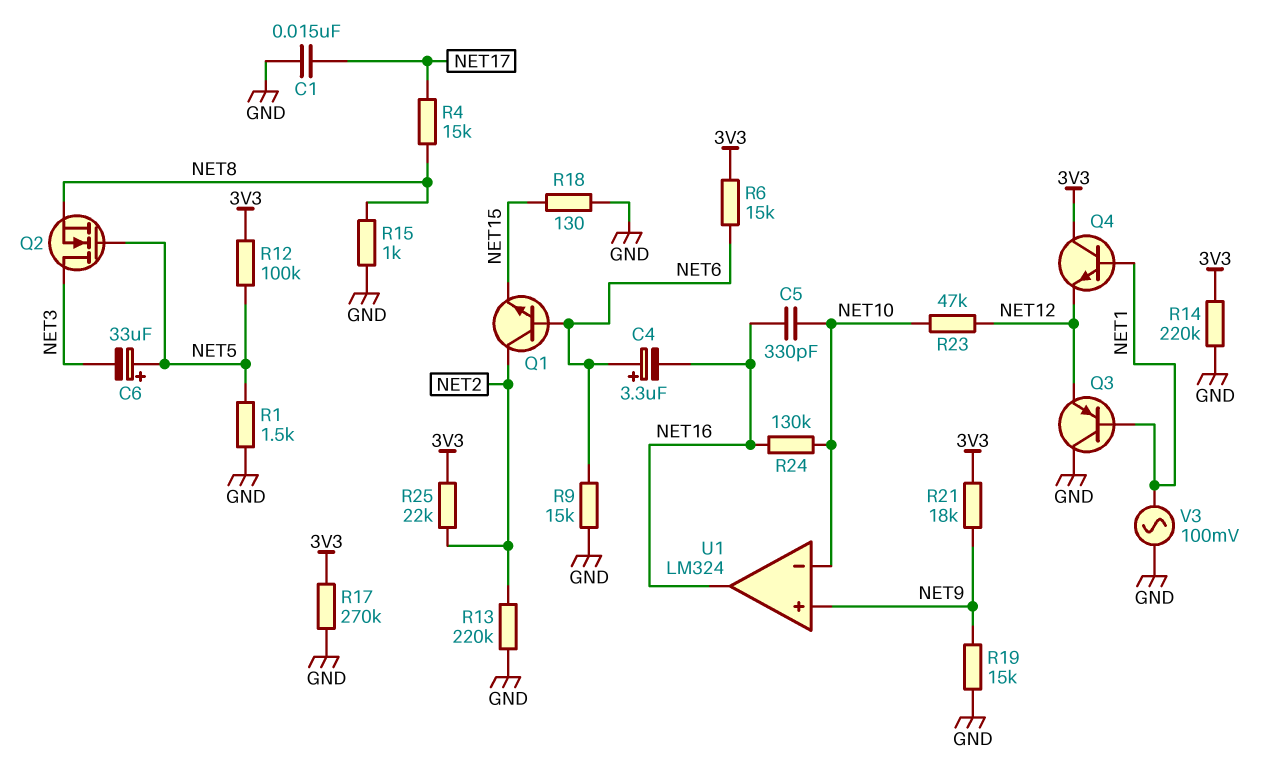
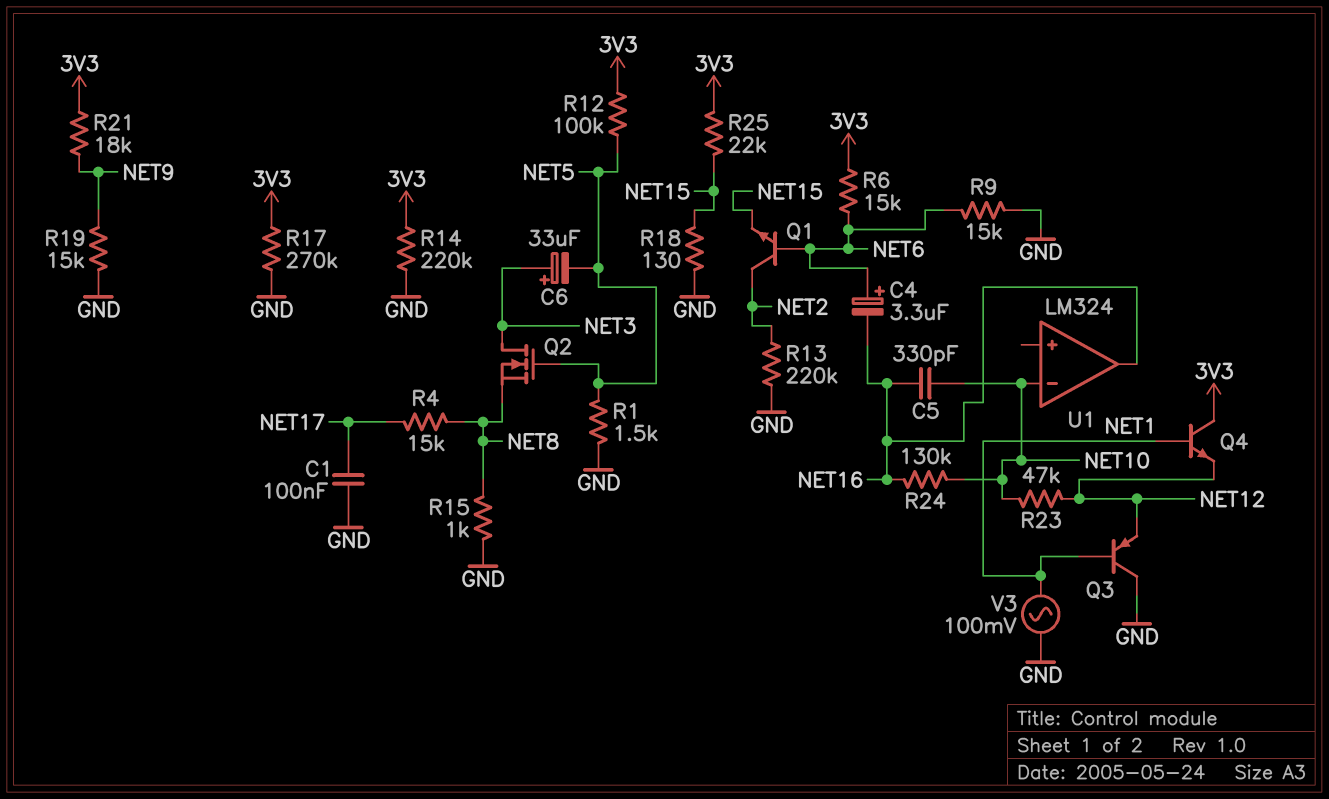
C1: 15nF (GND, NET17) -> 100nF (GND, NET17)
C6: 33uF (plus NET5, minus NET3) -> 33uF (plus NET3, minus NET5)
R25: 22k (3V3, NET2) -> 22k (3V3, NET15)
U1 pin in+: NET9 -> none

